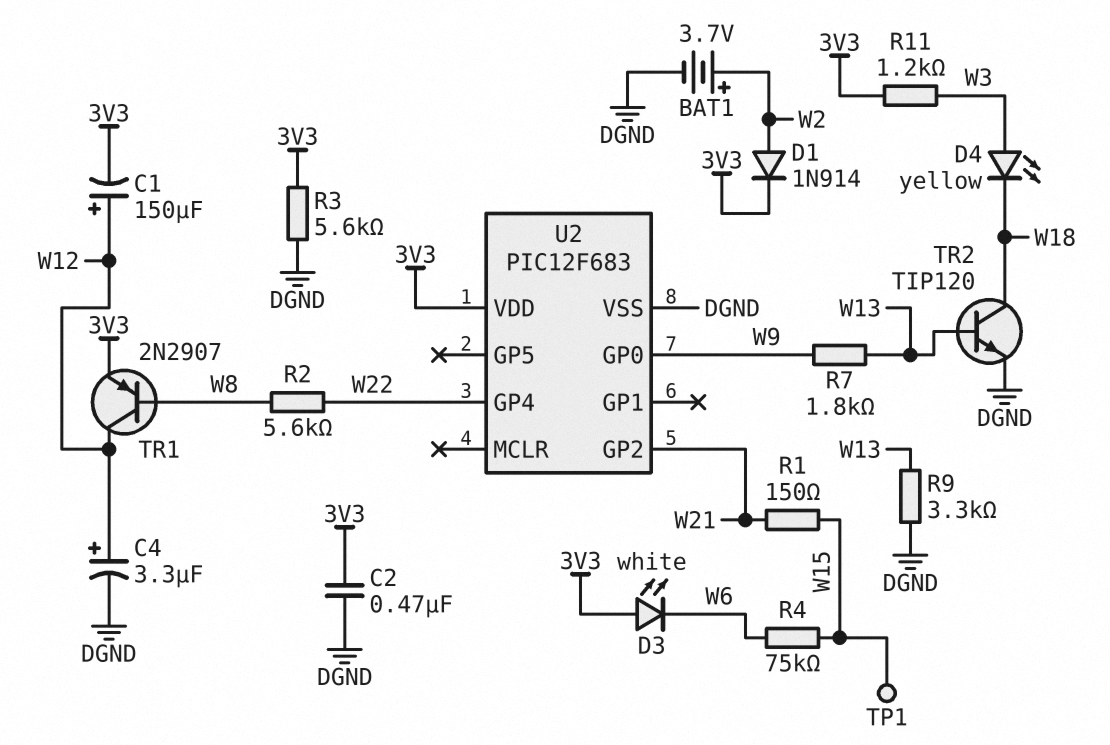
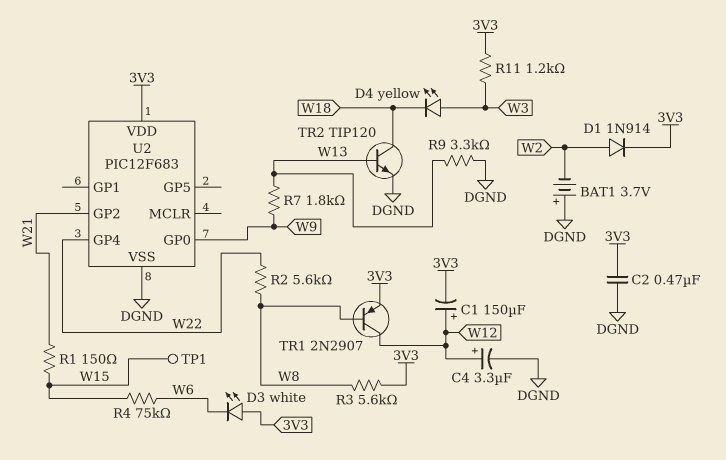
BAT1: 3.7V (plus W2, minus DGND) -> 3.7V (plus DGND, minus W2)
R3: 5.6k (3V3, DGND) -> 5.6k (3V3, W8)

